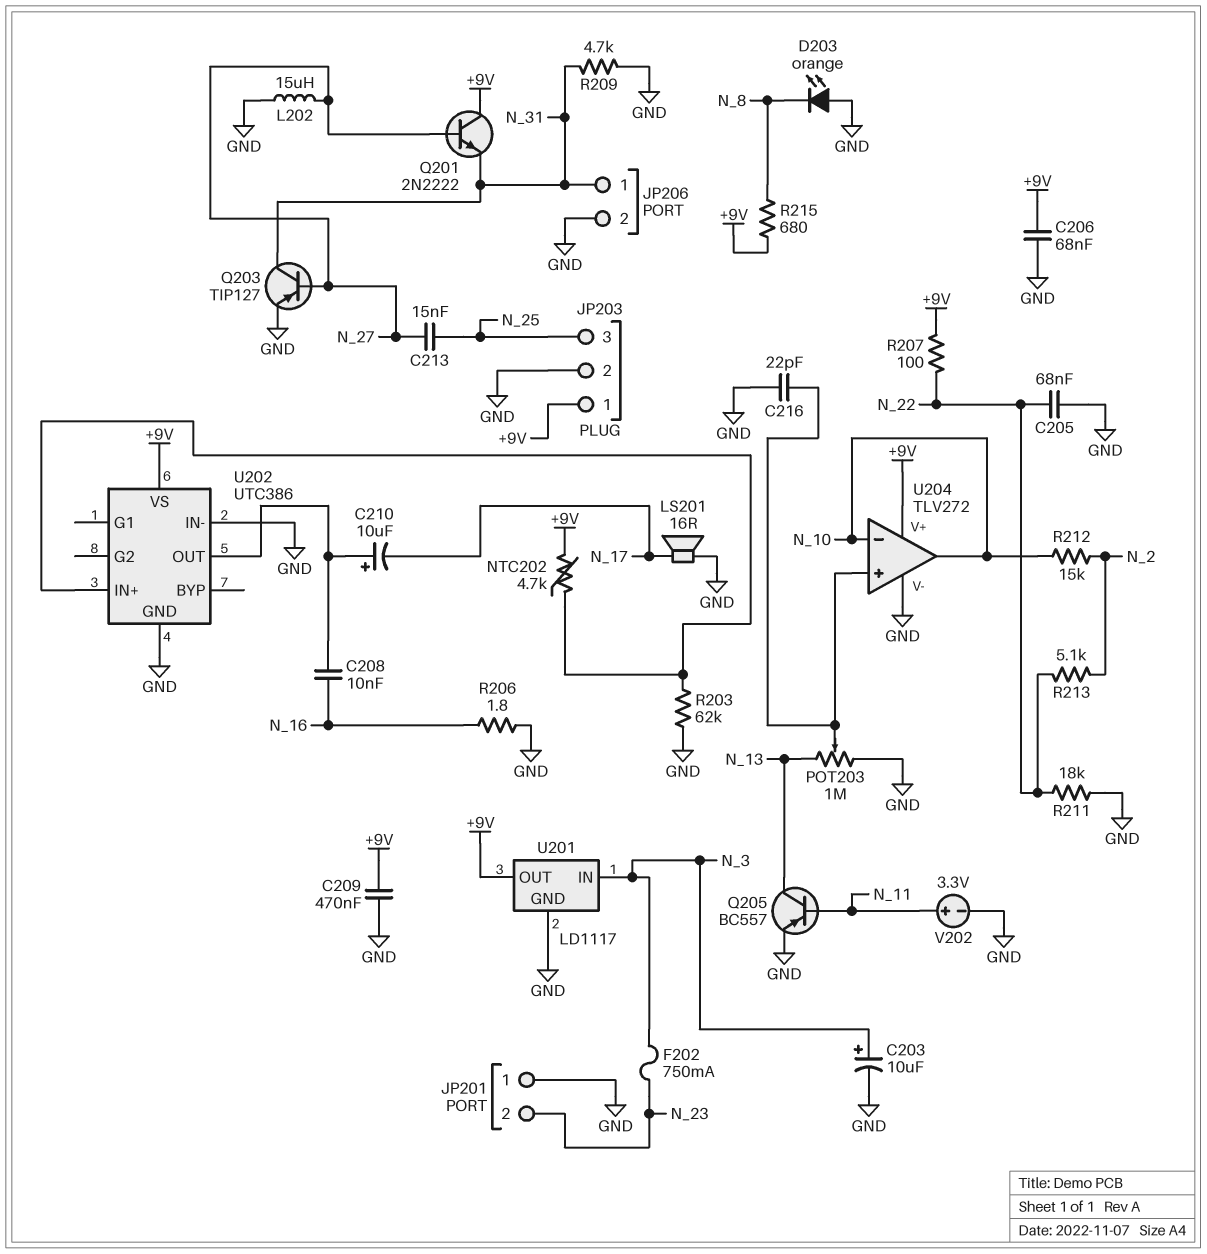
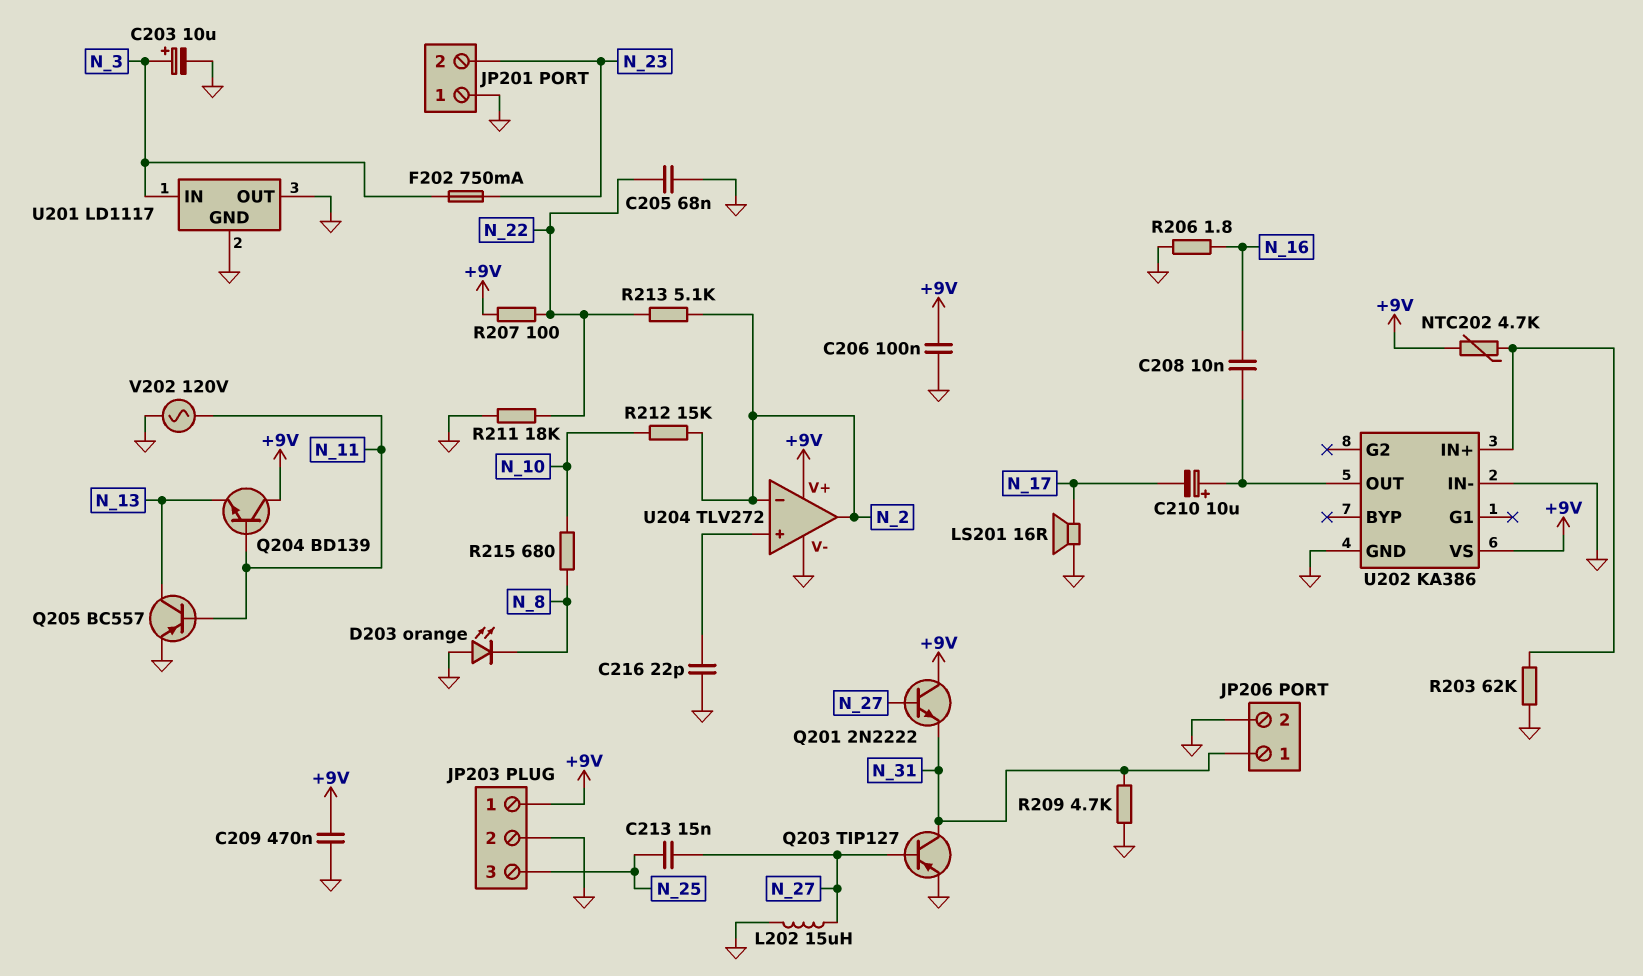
C206: 68nF (+9V, GND) -> 100nF (+9V, GND)
POT203: 1M (GND, N_13, wiper U204/in+) -> none
Q204: none -> NPN BD139 (B N_11, C +9V, E N_13)
R215: 680 (+9V, N_8) -> 680 (N_8, N_10)
U201 pin OUT: +9V -> GND
U202: UTC386 -> KA386
U204 pin in-: N_10 -> N_2
U204 pin out: N_10 -> N_2
V202: 3.3V (plus N_11, minus GND) -> AC 120V (GND, N_11)

